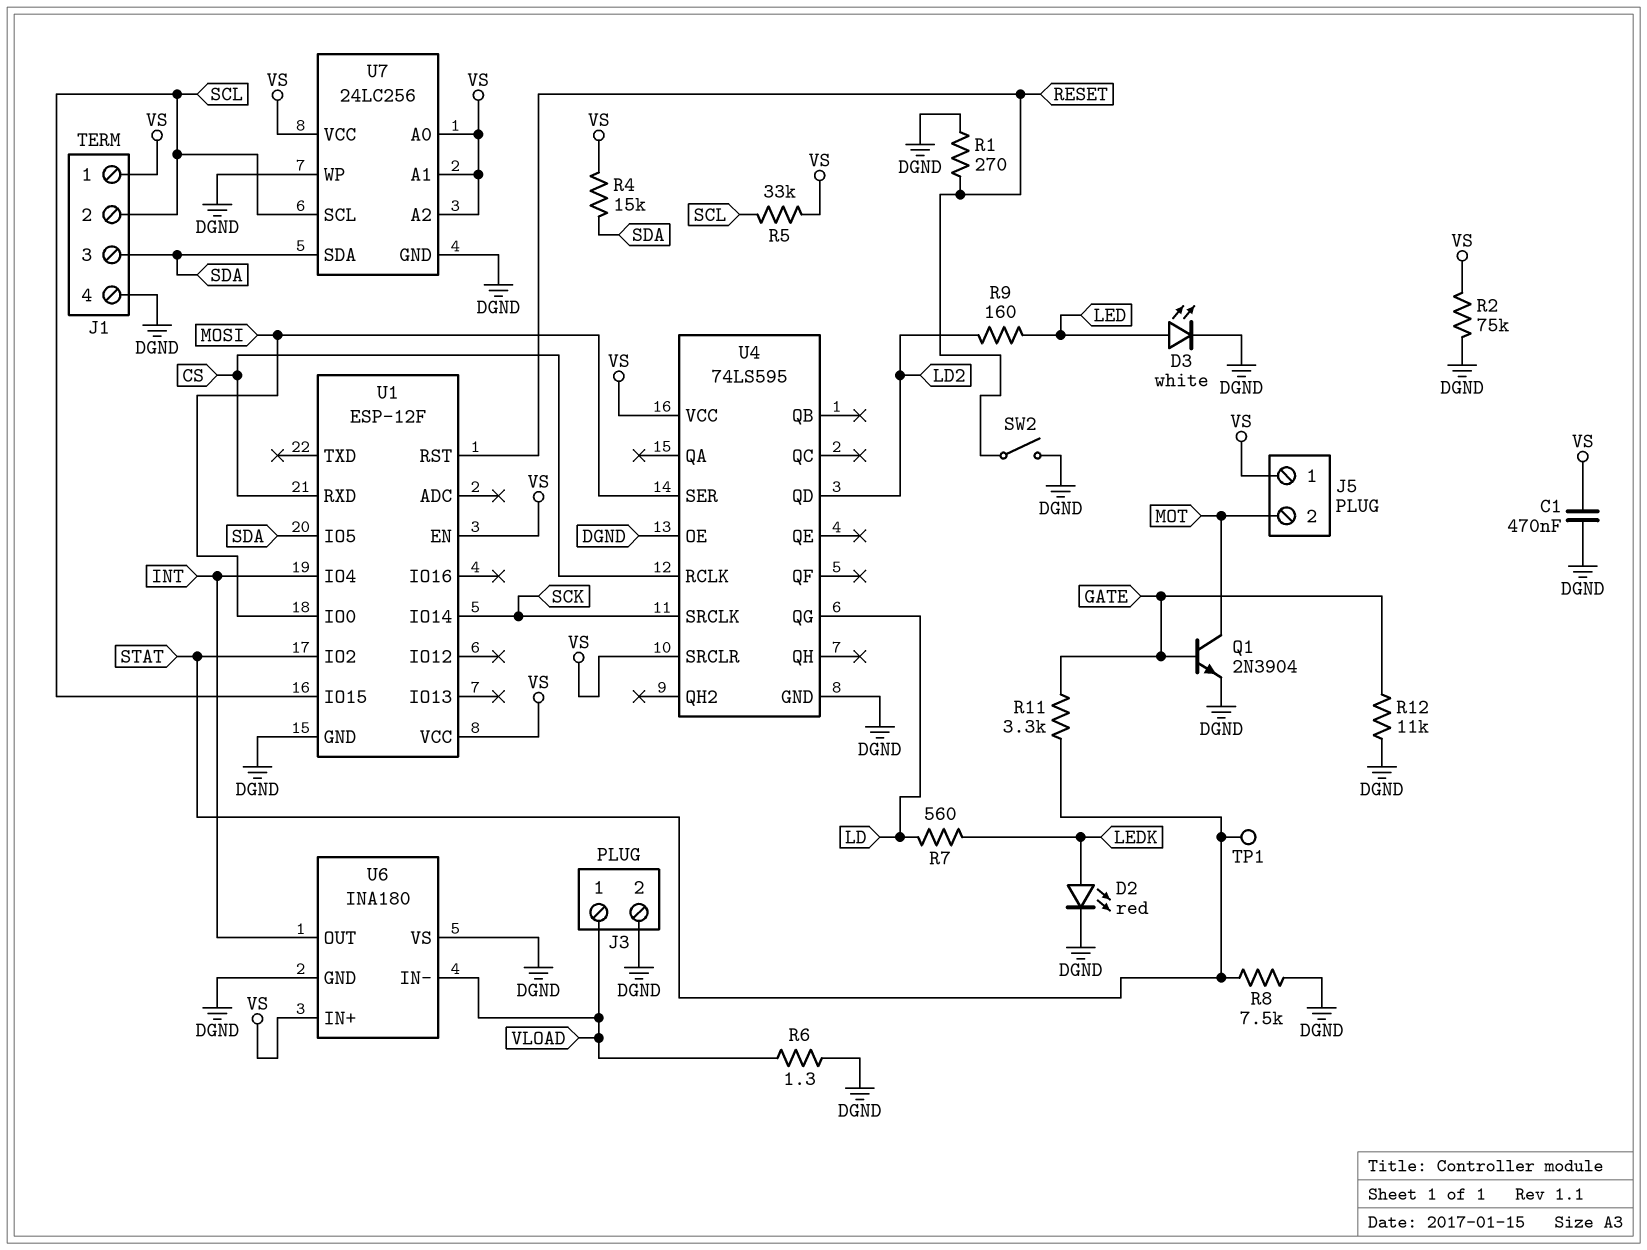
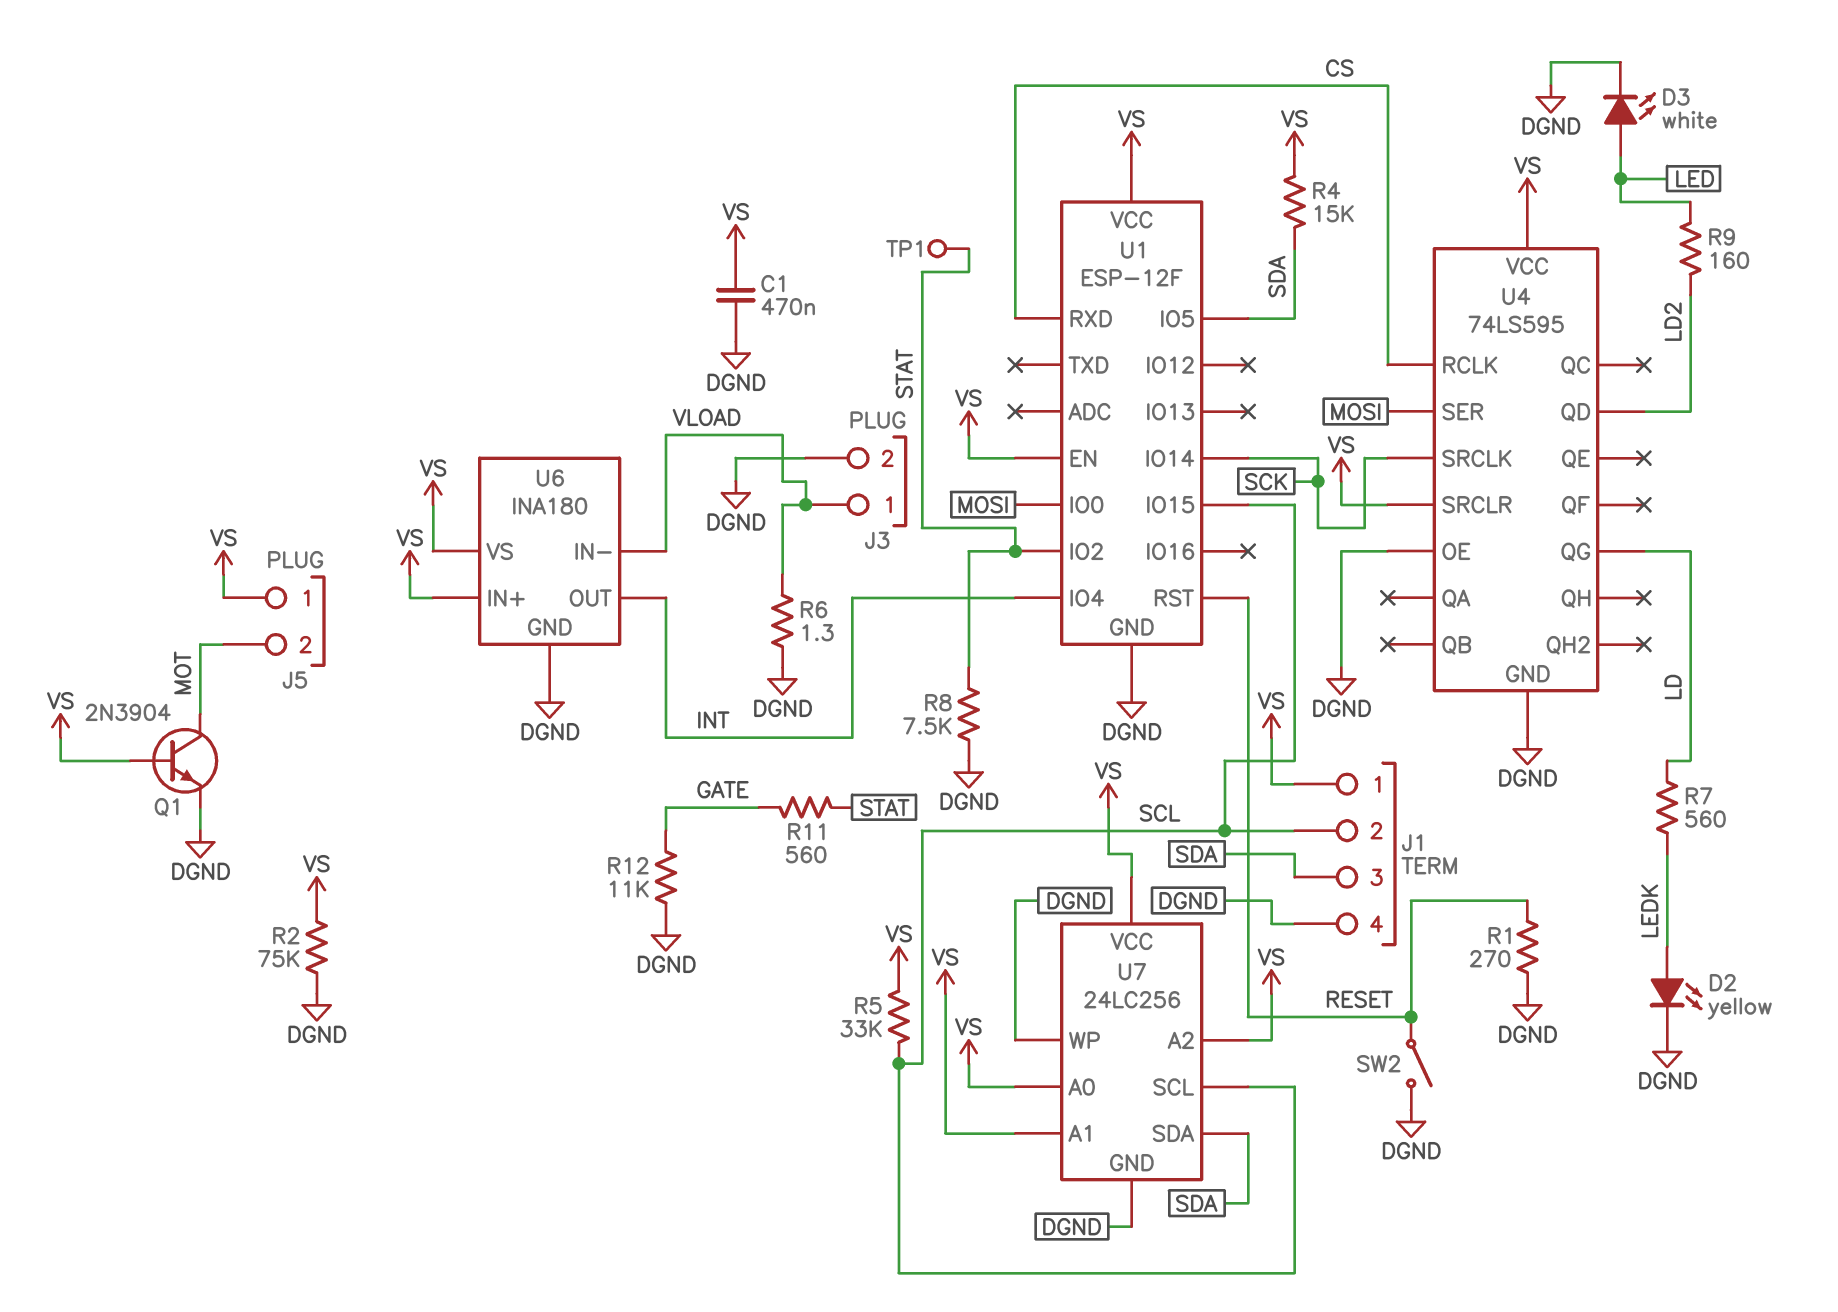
D2: LED red (A LEDK, K DGND) -> LED yellow (A LEDK, K DGND)
Q1: NPN 2N3904 (B GATE, C MOT, E DGND) -> NPN 2N3904 (B VS, C MOT, E DGND)
R11: 3.3k (GATE, STAT) -> 560 (GATE, STAT)
U6 pin VS: DGND -> VS

